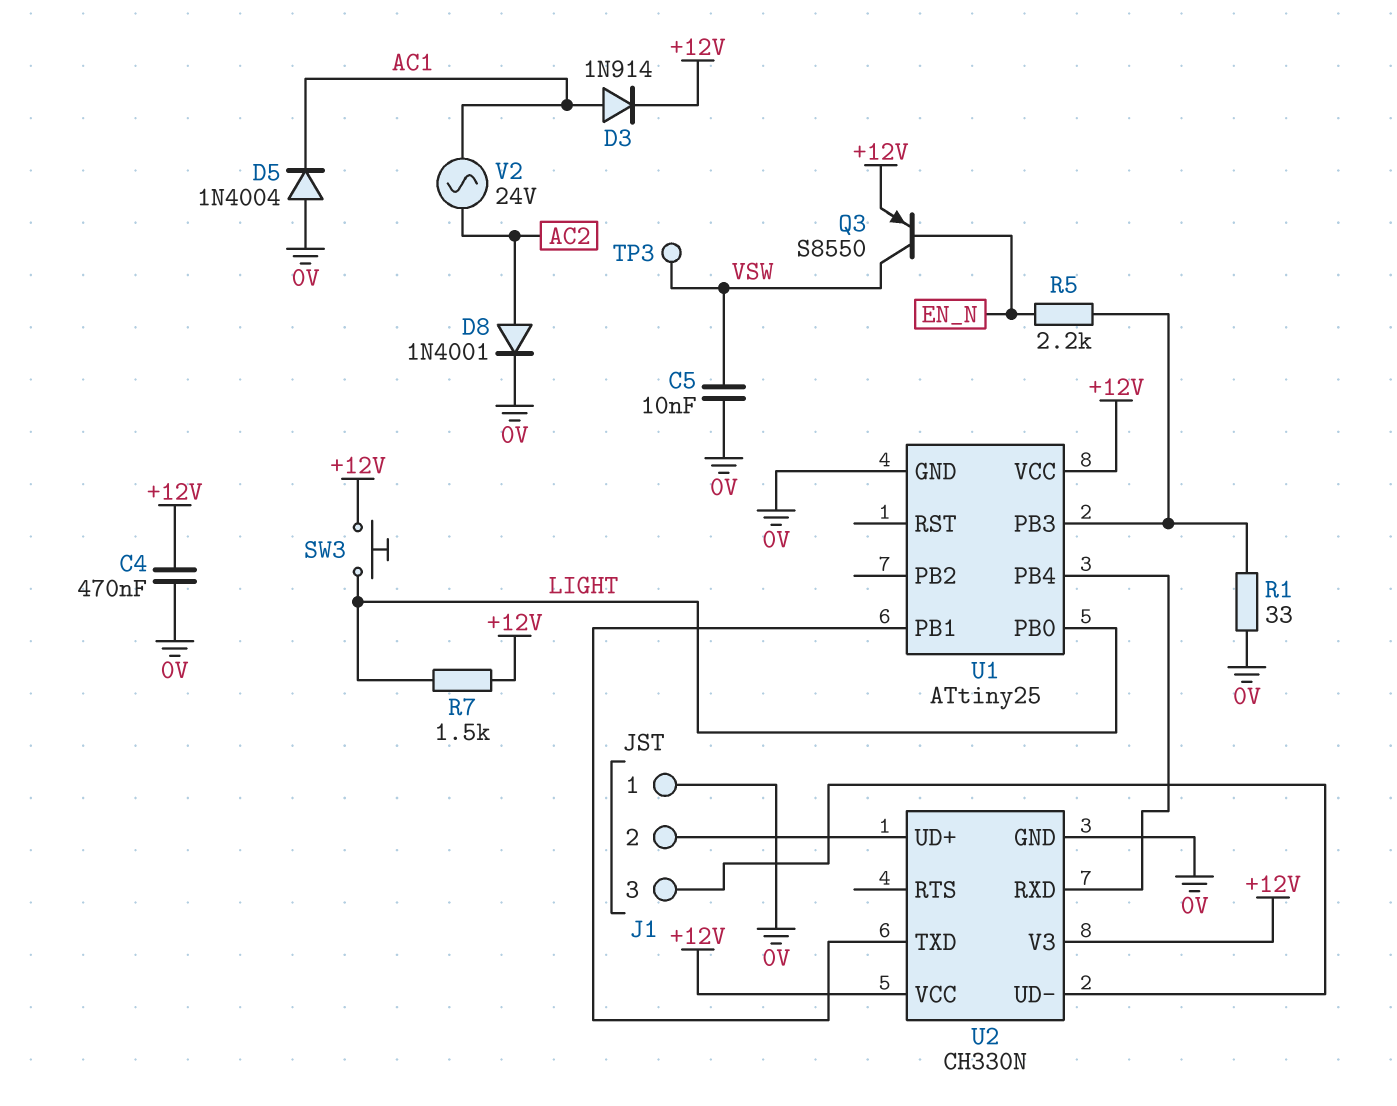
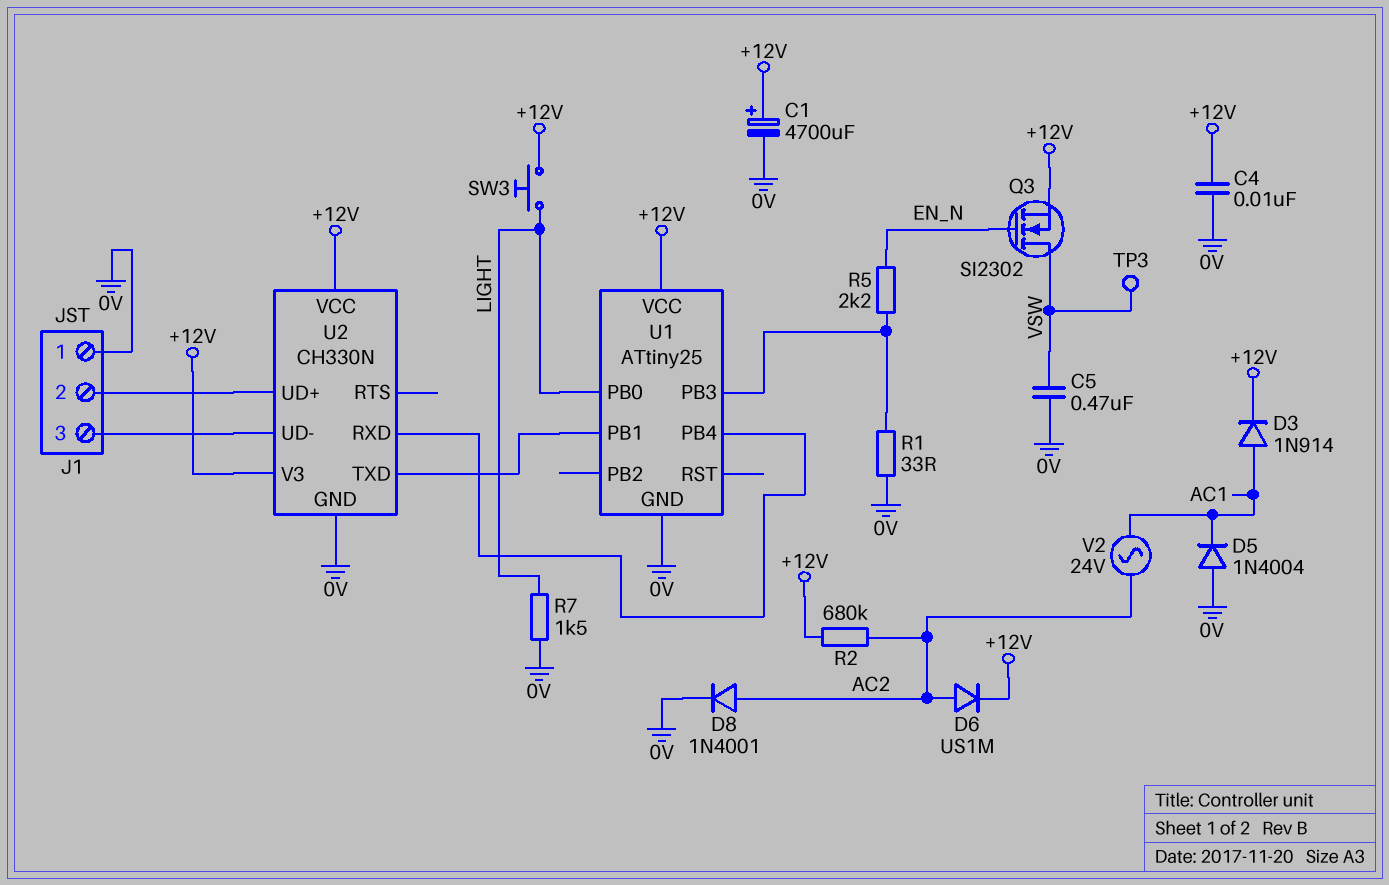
C1: none -> 4700uF (plus +12V, minus 0V)
C4: 470nF (+12V, 0V) -> 10nF (+12V, 0V)
C5: 10nF (0V, VSW) -> 470nF (0V, VSW)
D6: none -> diode US1M (A AC2, K +12V)
Q3: PNP S8550 (B EN_N, C VSW, E +12V) -> NMOS SI2302 (G EN_N, D VSW, S +12V)
R2: none -> 680k (+12V, AC2)
R7: 1.5k (+12V, LIGHT) -> 1.5k (0V, LIGHT)

